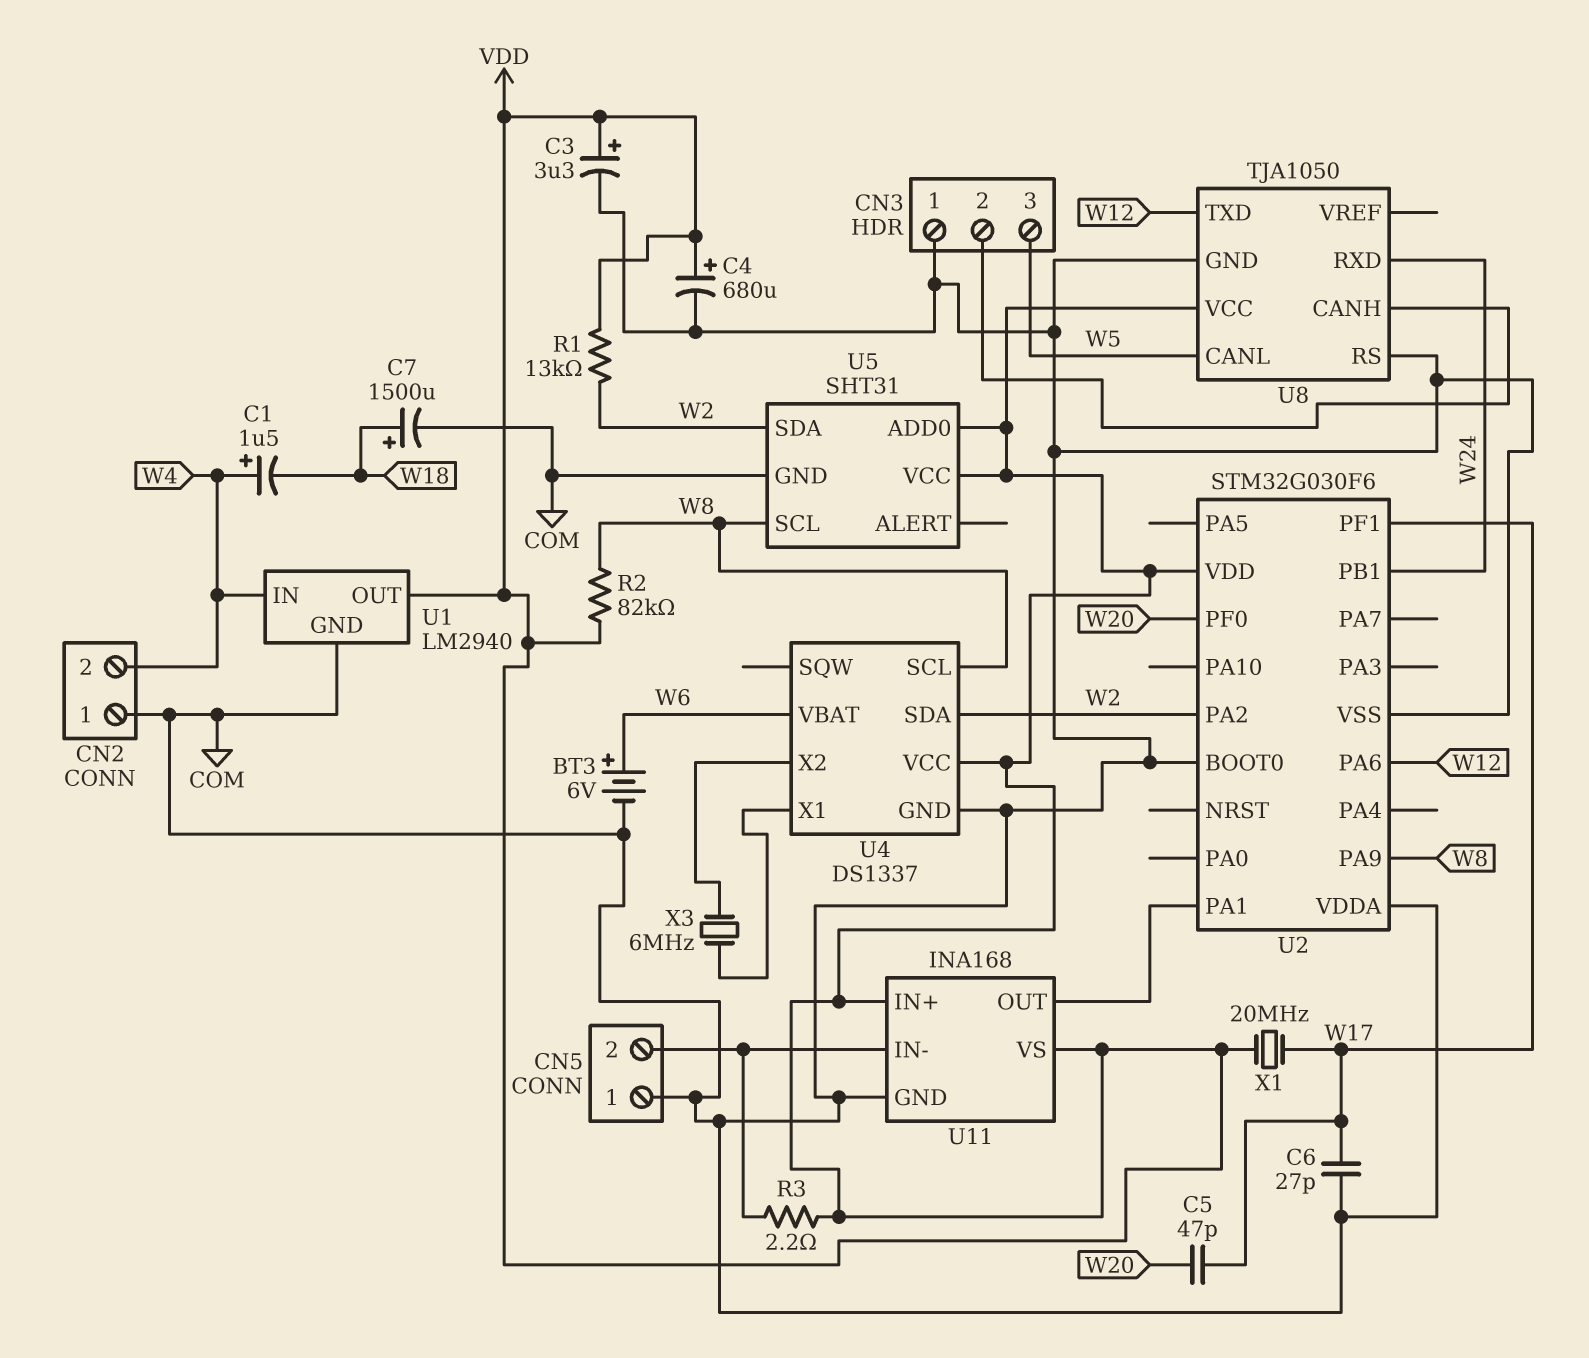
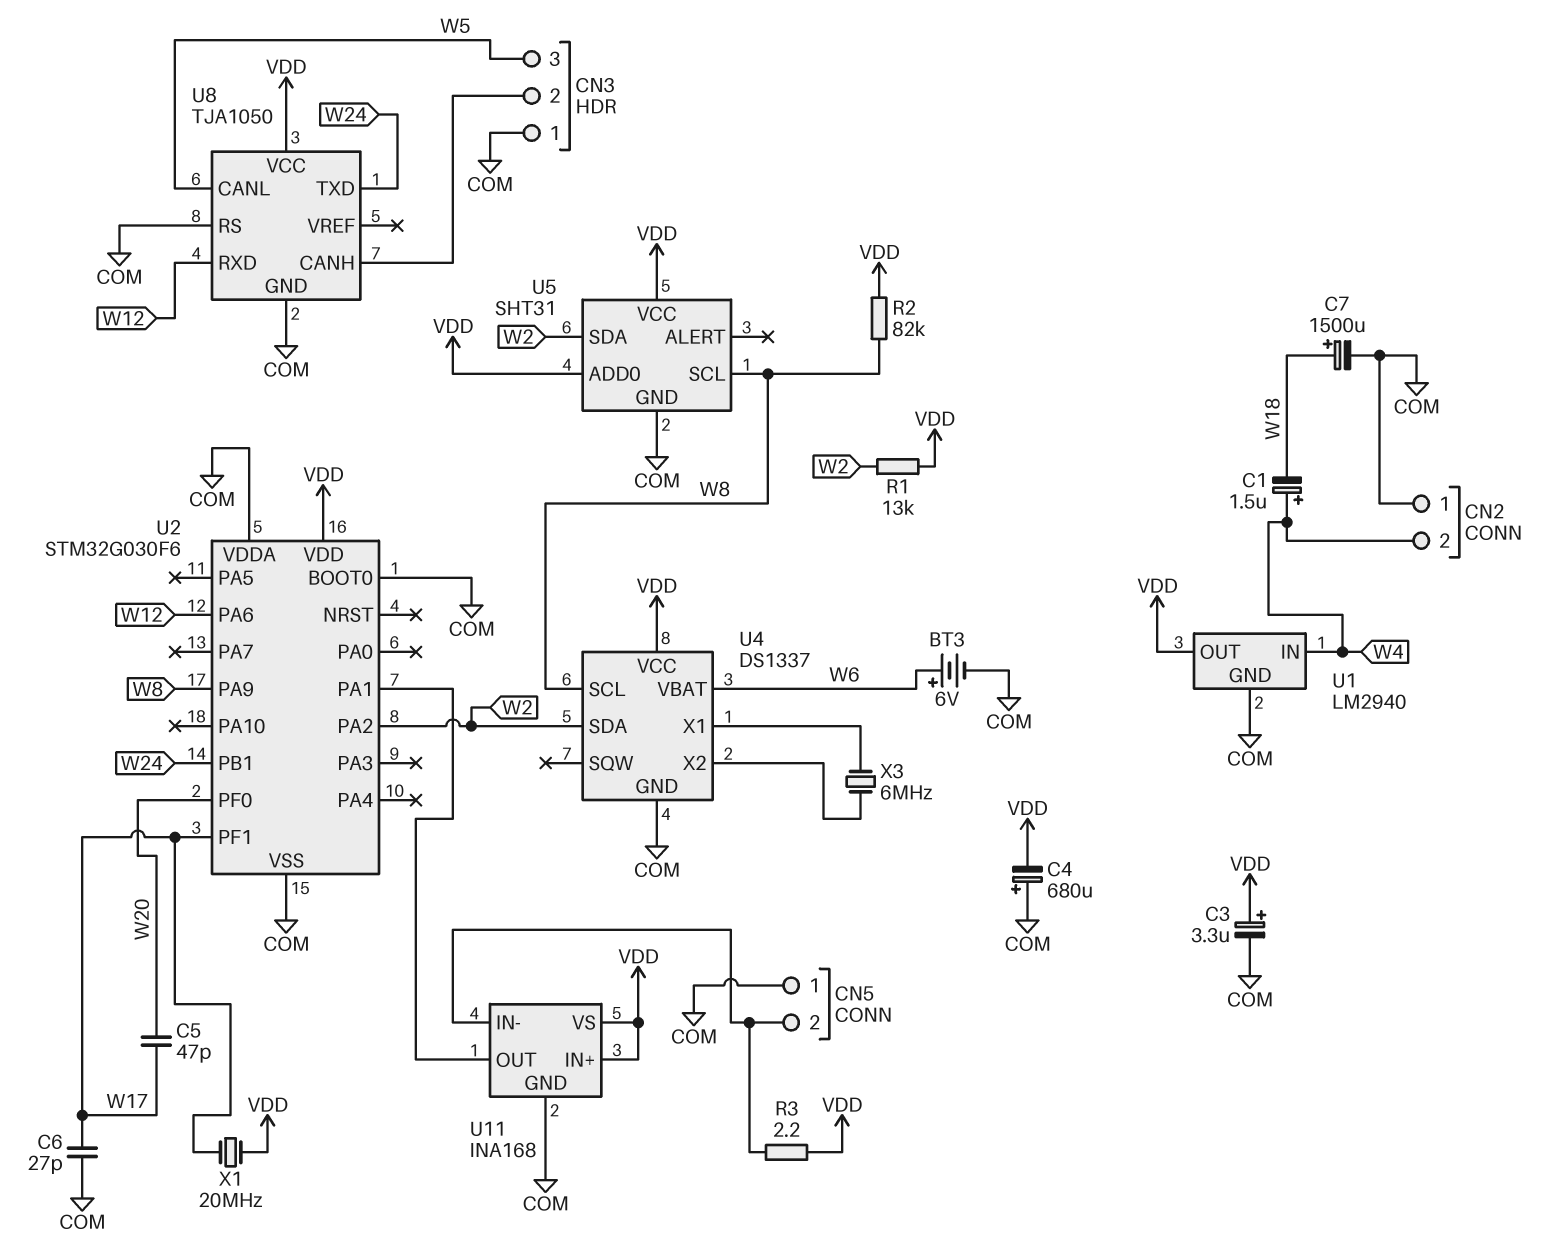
C4: 680uF (plus VDD, minus COM) -> 680uF (plus COM, minus VDD)
U8 pin RXD: W24 -> W12
U8 pin TXD: W12 -> W24

